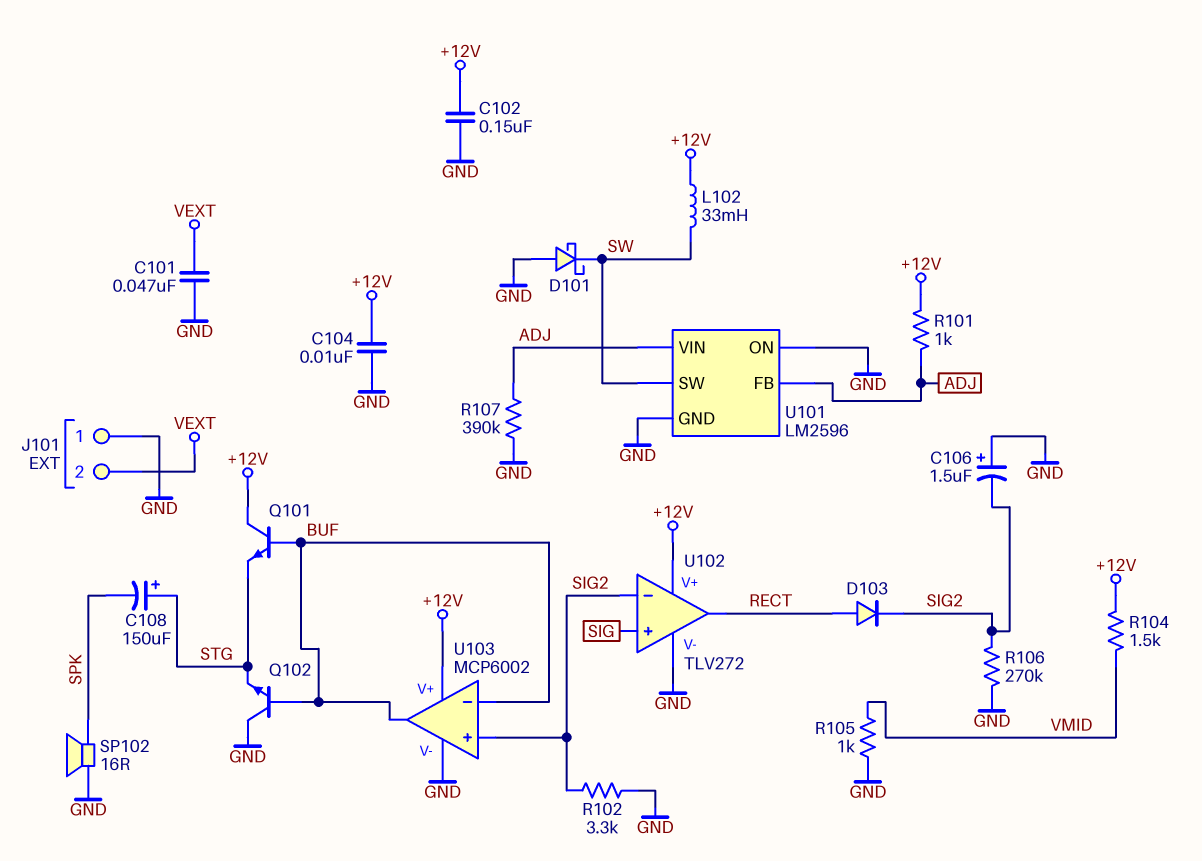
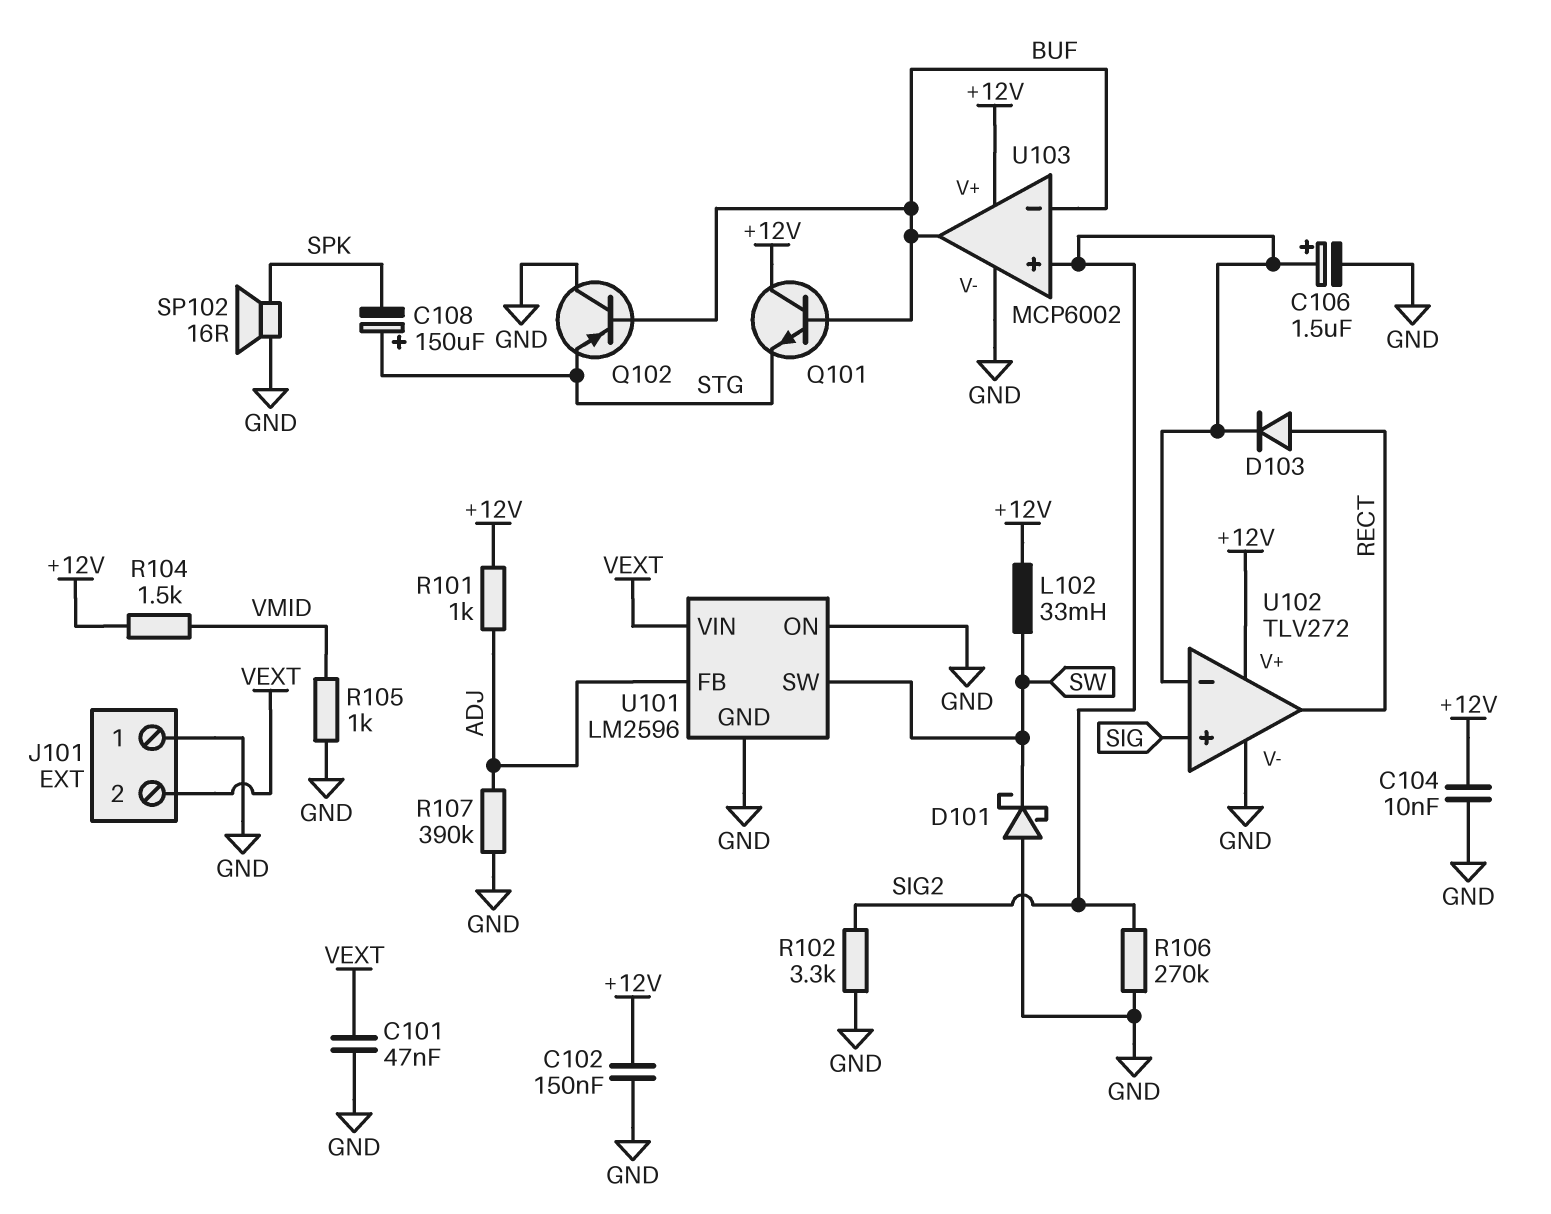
C106: 1.5uF (plus GND, minus SIG2) -> 1.5uF (plus SIG2, minus GND)
Q102: NPN (B BUF, C GND, E STG) -> PNP (B BUF, C GND, E STG)
U101 pin VIN: ADJ -> VEXT

